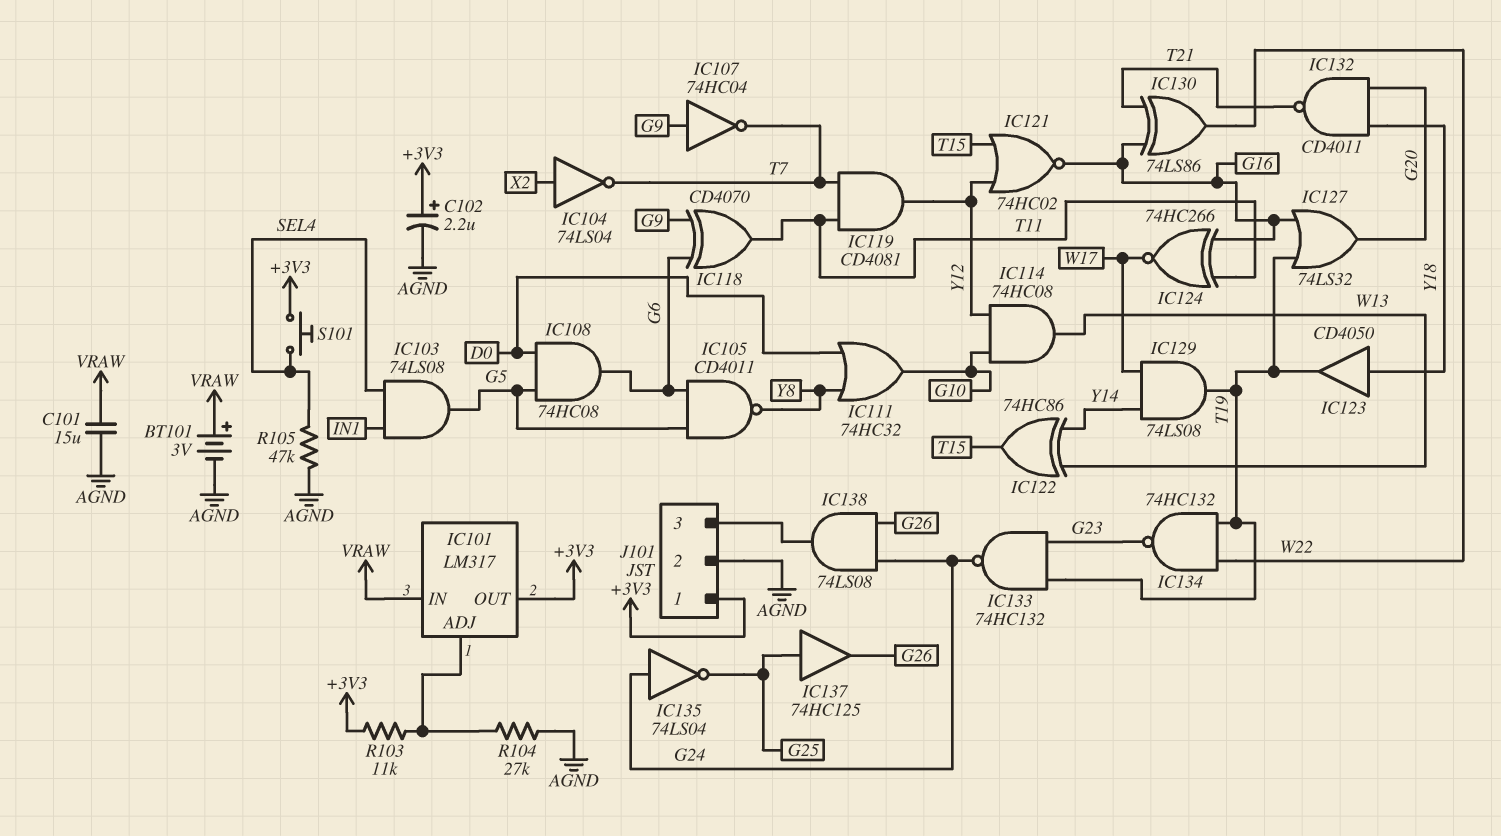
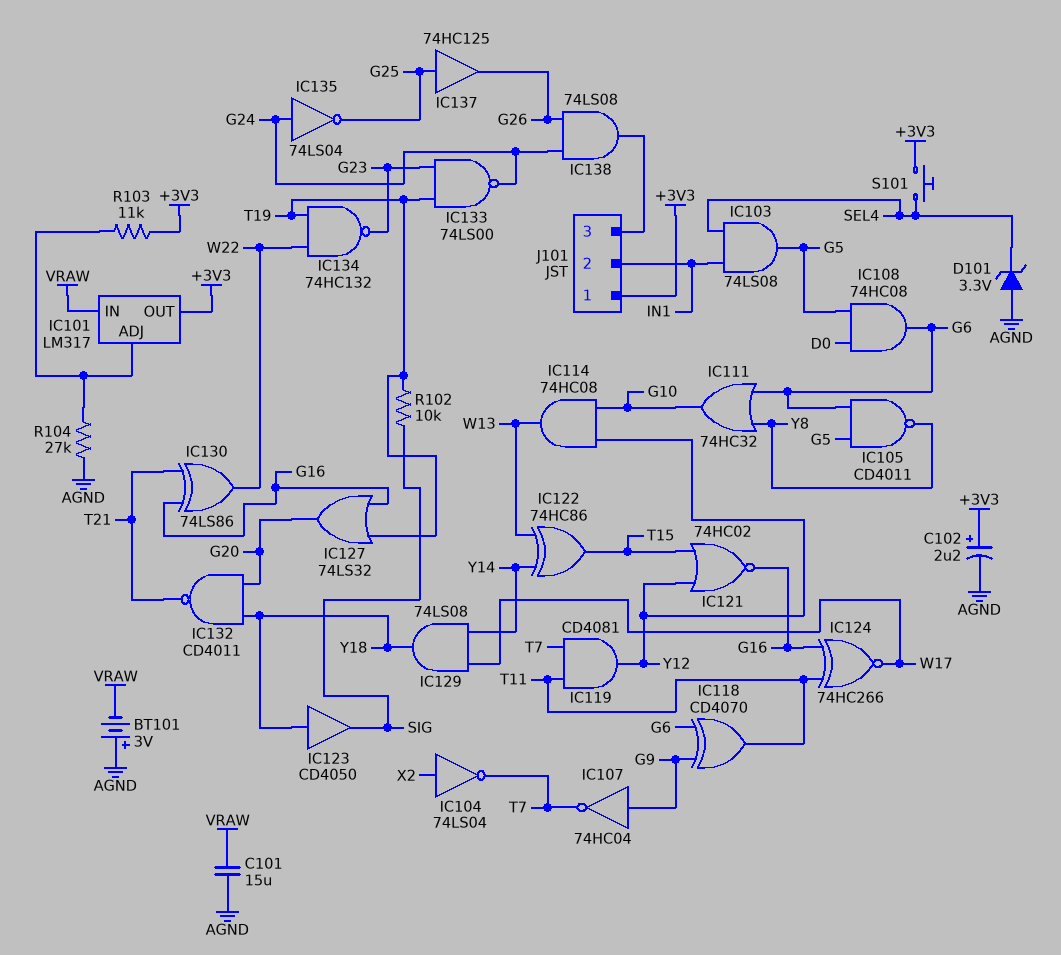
BT101: 3V (plus VRAW, minus AGND) -> 3V (plus AGND, minus VRAW)
D101: none -> zener 3.3V (A AGND, K SEL4)
IC111: OR 74HC32 (in D0, in Y8, out G10) -> OR 74HC32 (in G6, in Y8, out G10)
IC123: buffer CD4050 (in Y18, out T19) -> buffer CD4050 (in Y18, out SIG)
IC129: AND 74LS08 (in W17, in Y14, out T19) -> AND 74LS08 (in W17, in Y14, out Y18)
IC133: NAND 74HC132 (in G23, in T19, out G24) -> NAND 74LS00 (in G23, in T19, out G24)
J101 pin 2: AGND -> IN1
R102: none -> 10k (SIG, T19)
R105: 47k (AGND, SEL4) -> none

